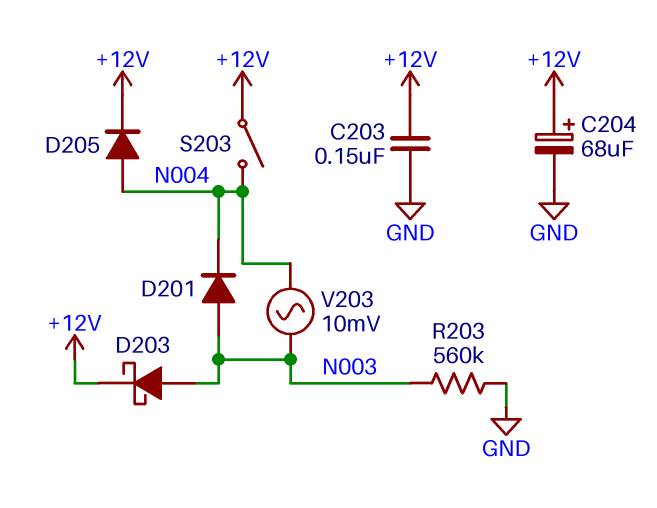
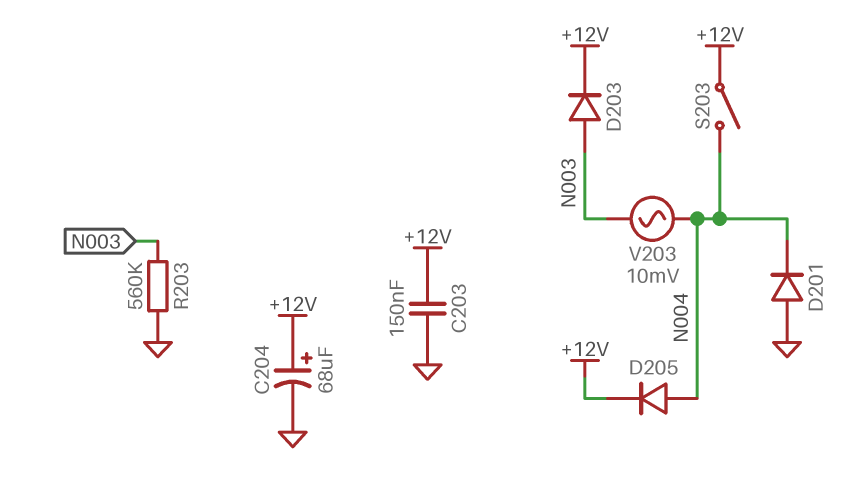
D201: diode (A N003, K N004) -> diode (A GND, K N004)
D203: schottky (A N003, K +12V) -> diode (A N003, K +12V)

